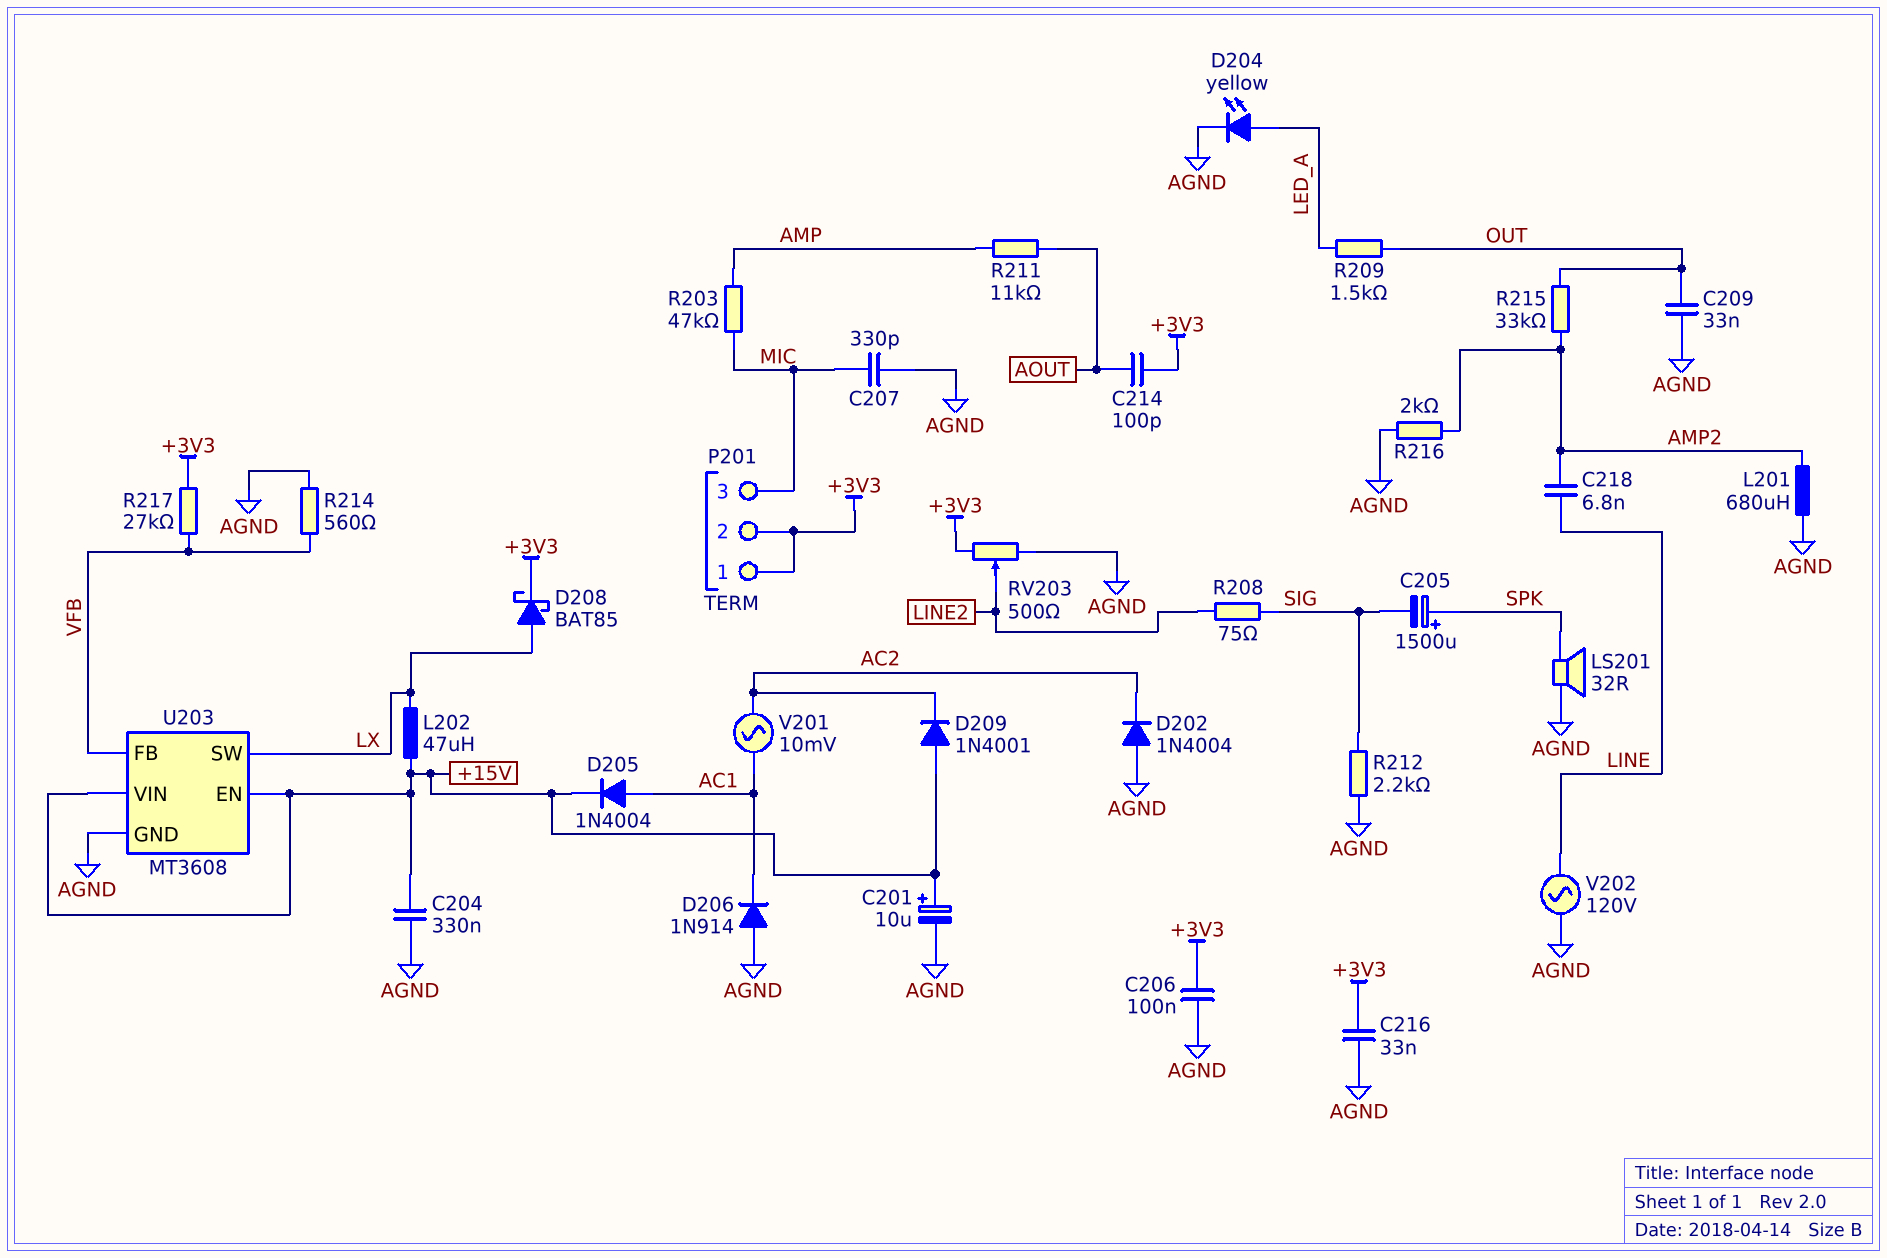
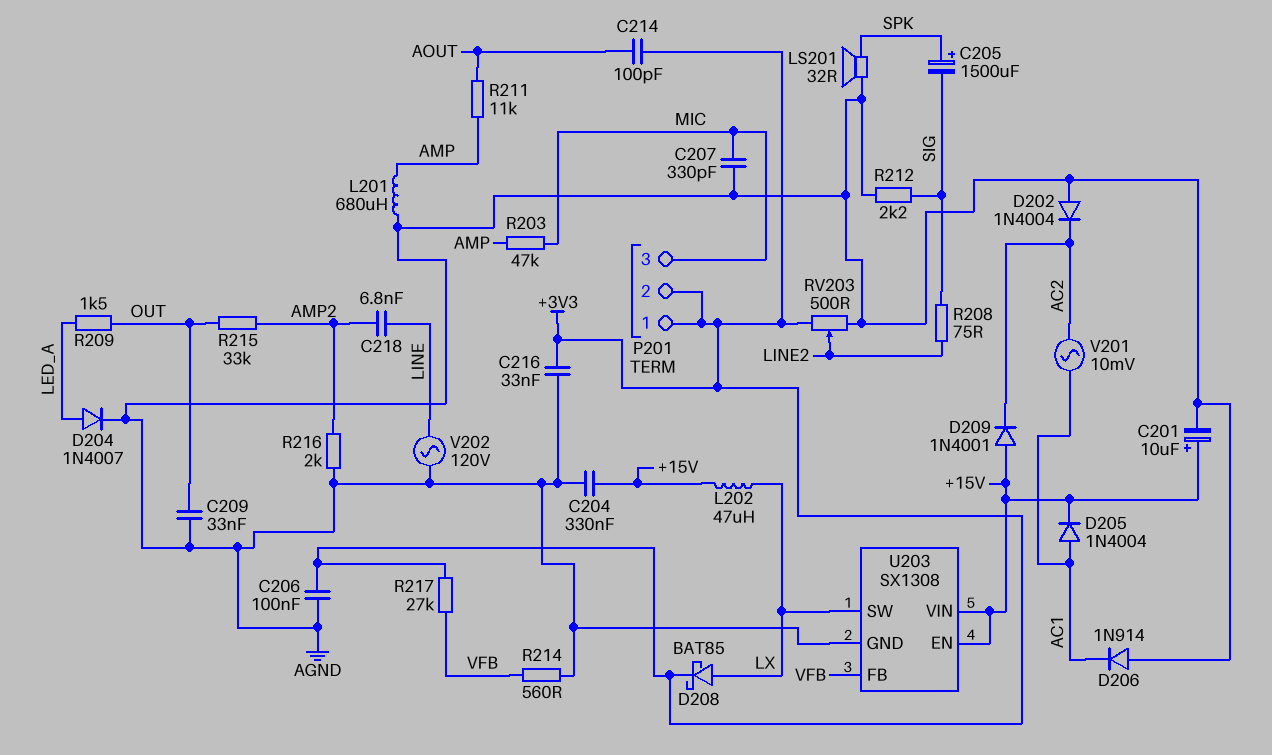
D204: LED yellow (A LED_A, K AGND) -> diode 1N4007 (A LED_A, K AGND)
L201: 680uH (AGND, AMP2) -> 680uH (AGND, AMP)
U203: MT3608 -> SX1308

